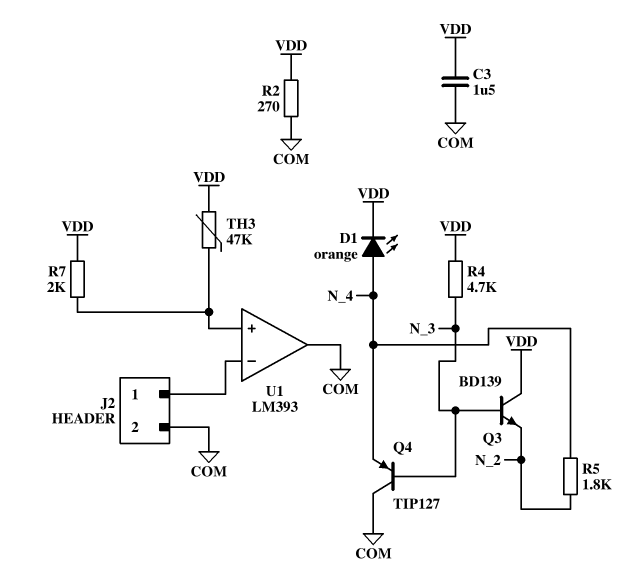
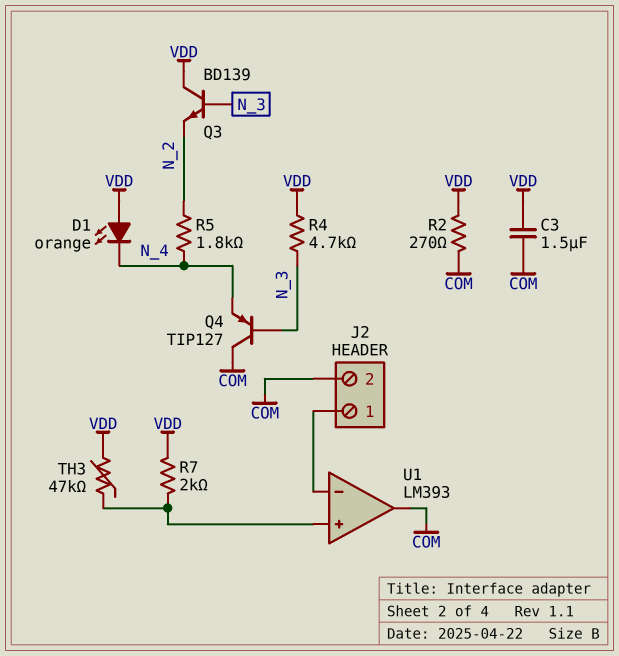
D1: LED orange (A N_4, K VDD) -> LED orange (A VDD, K N_4)

